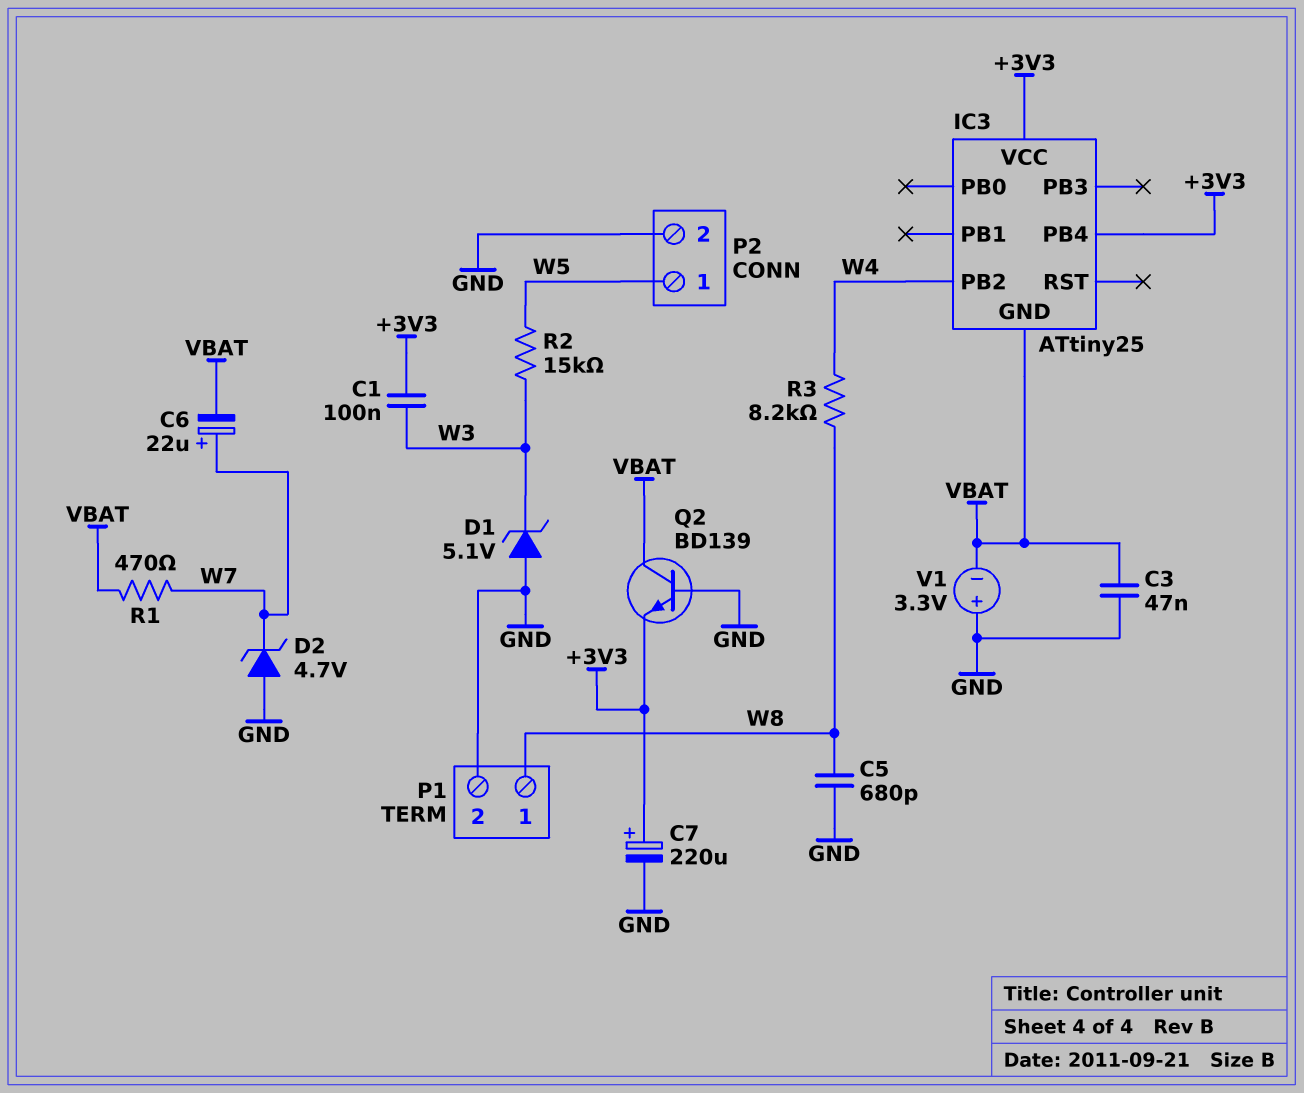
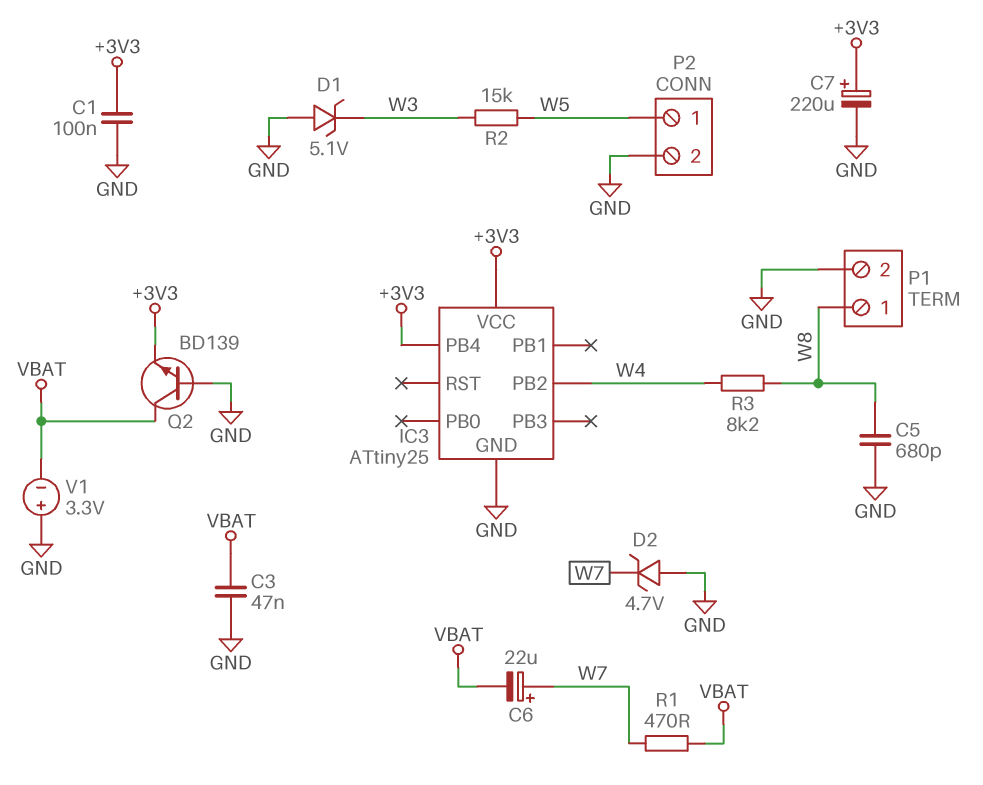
C1: 100nF (+3V3, W3) -> 100nF (+3V3, GND)
IC3 pin GND: VBAT -> GND

